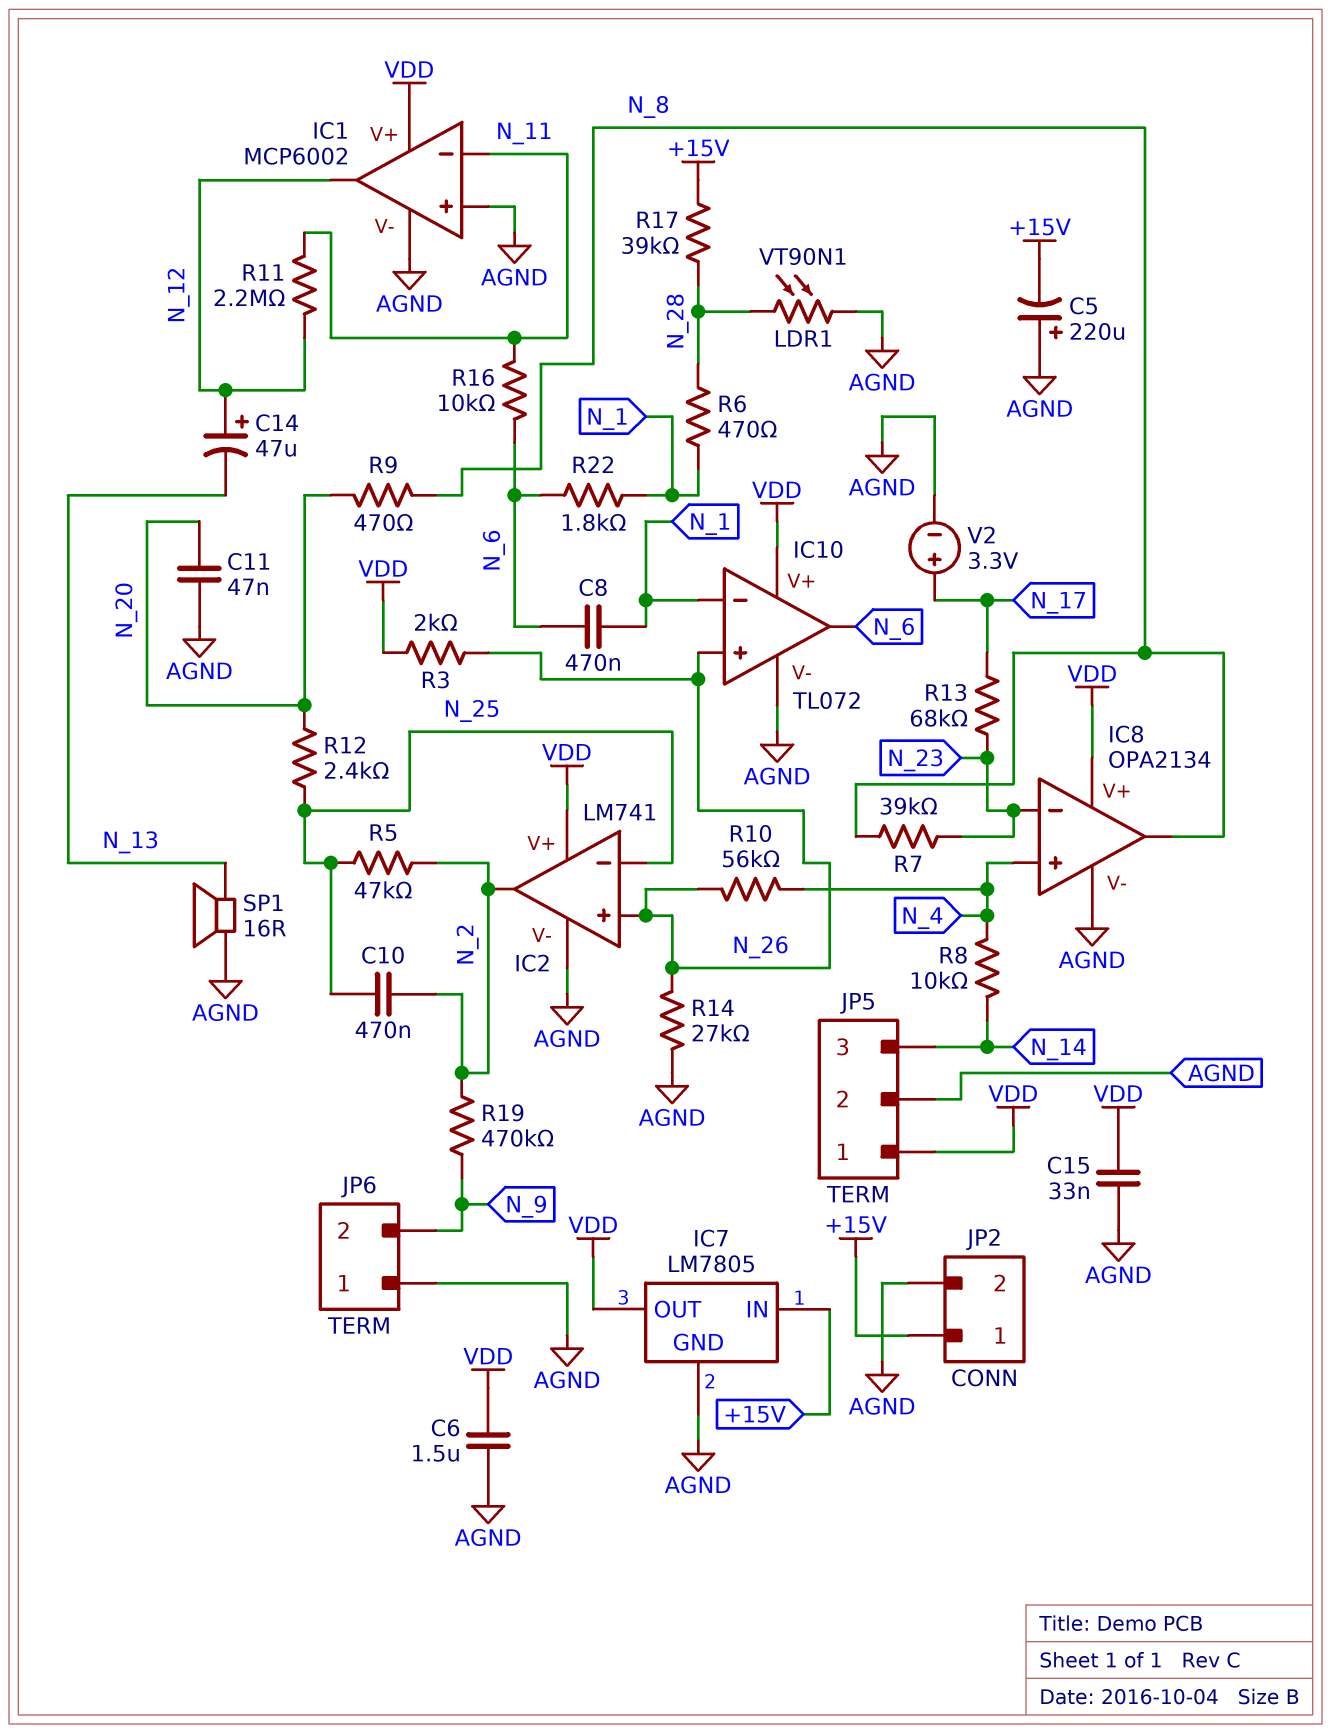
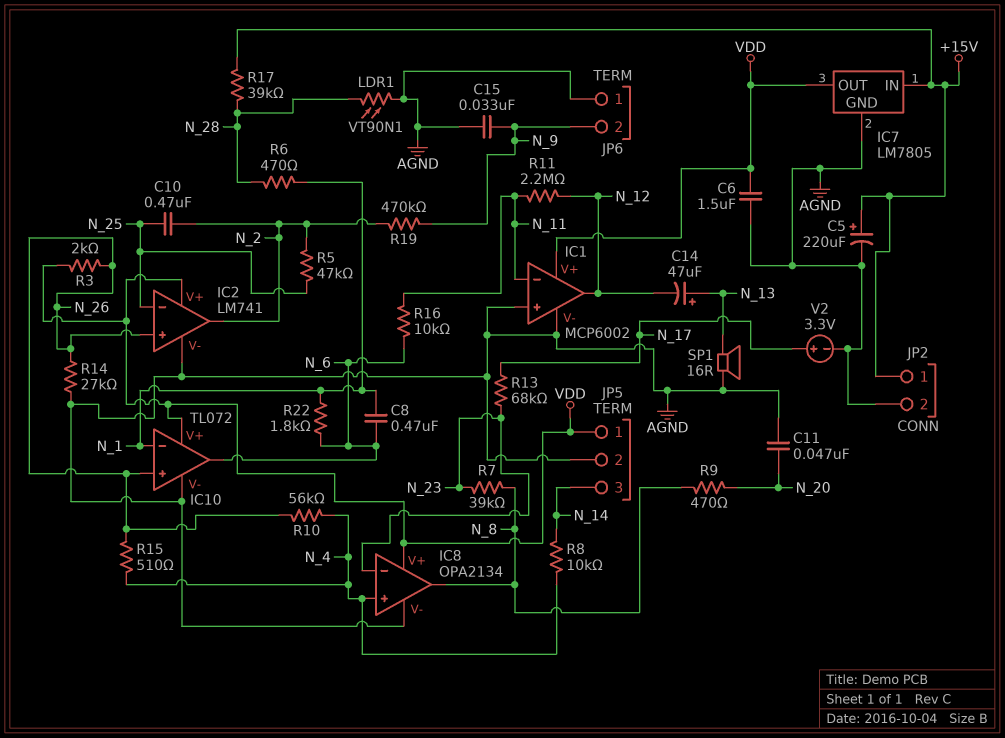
C5: 220uF (plus AGND, minus +15V) -> 220uF (plus +15V, minus AGND)
C14: 47uF (plus N_12, minus N_13) -> 47uF (plus N_13, minus N_12)
C15: 33nF (AGND, VDD) -> 33nF (AGND, N_9)
R12: 2.4k (N_20, N_25) -> none
R15: none -> 510 (N_4, N_26)

